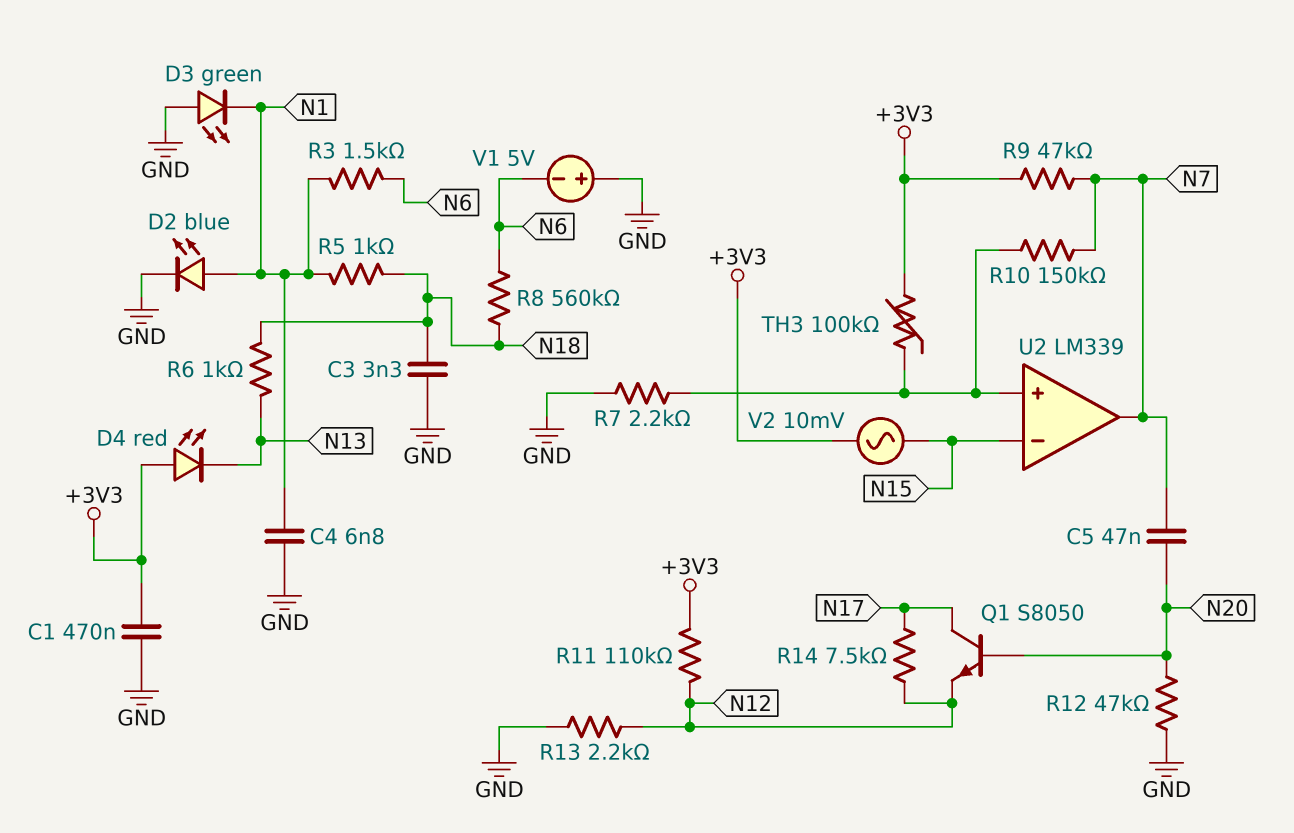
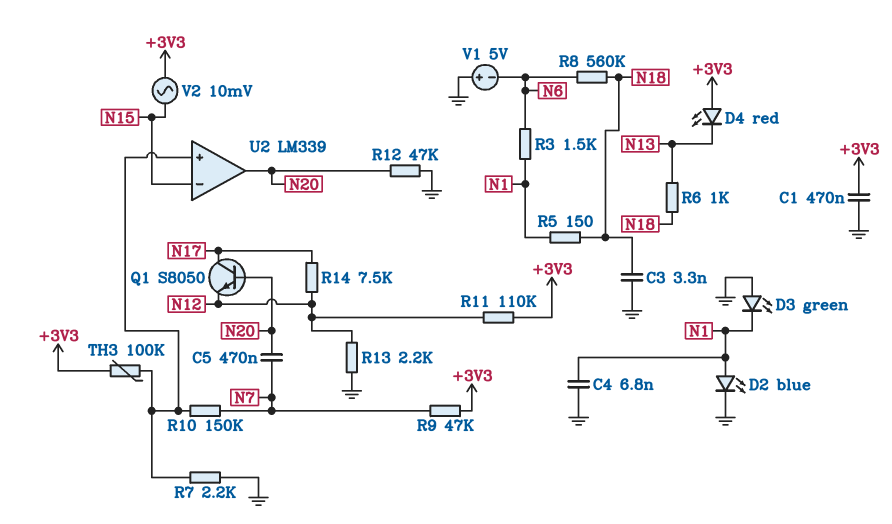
C5: 47nF (N7, N20) -> 470nF (N7, N20)
R5: 1k (N1, N18) -> 150 (N1, N18)
U2 pin out: N7 -> N20

